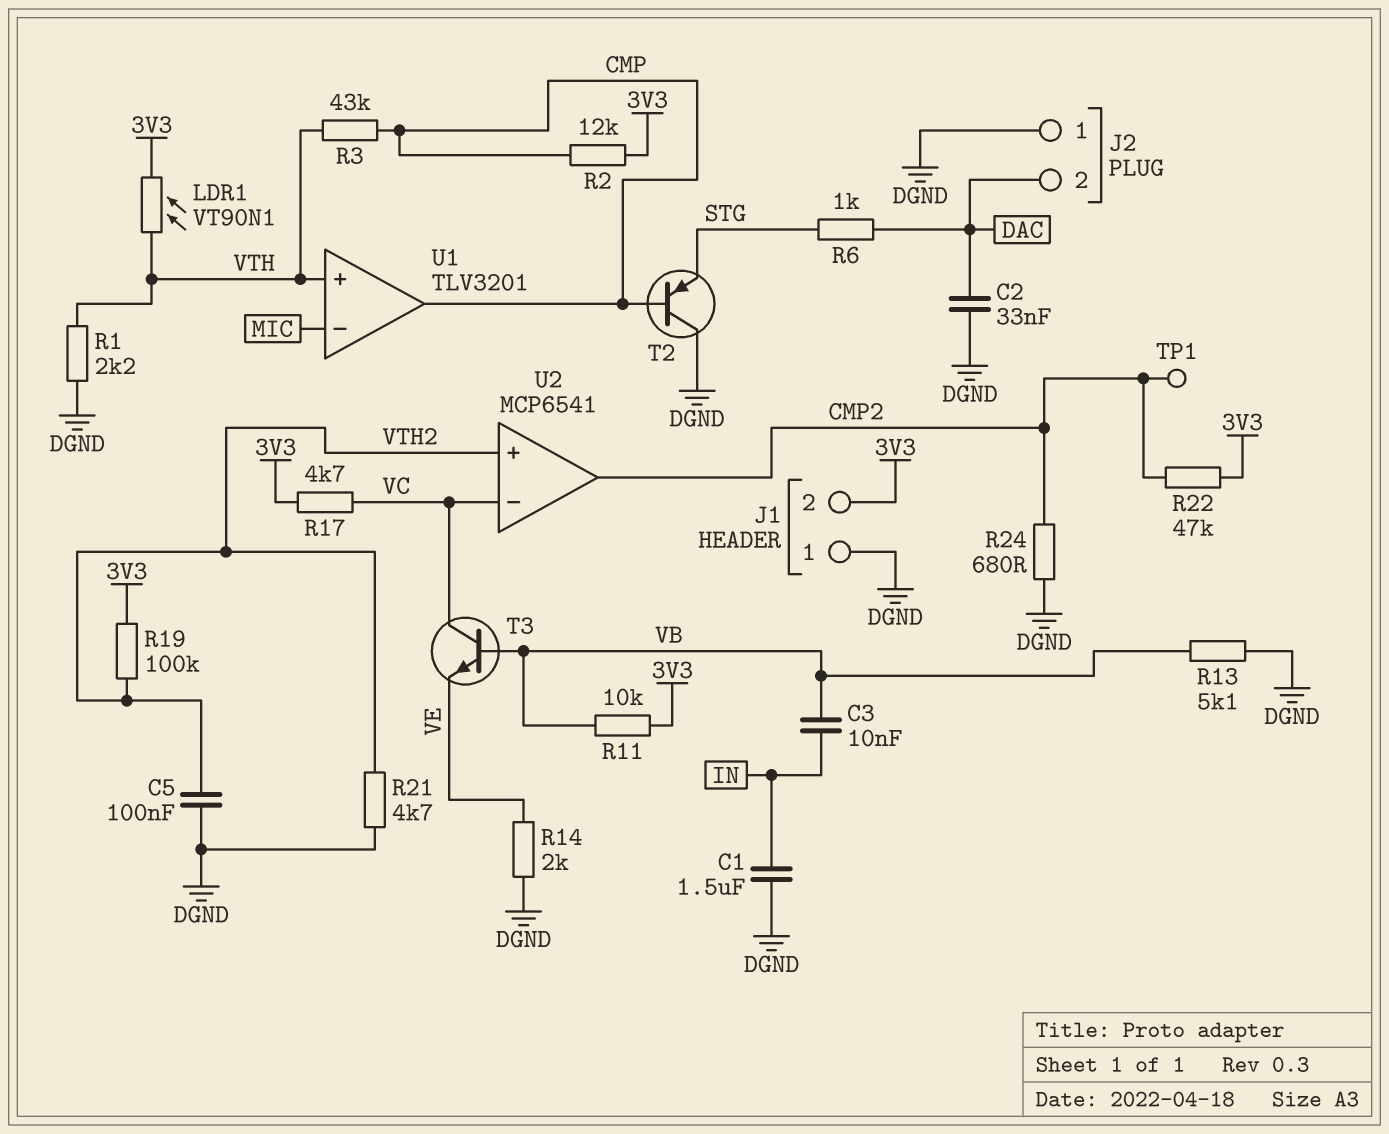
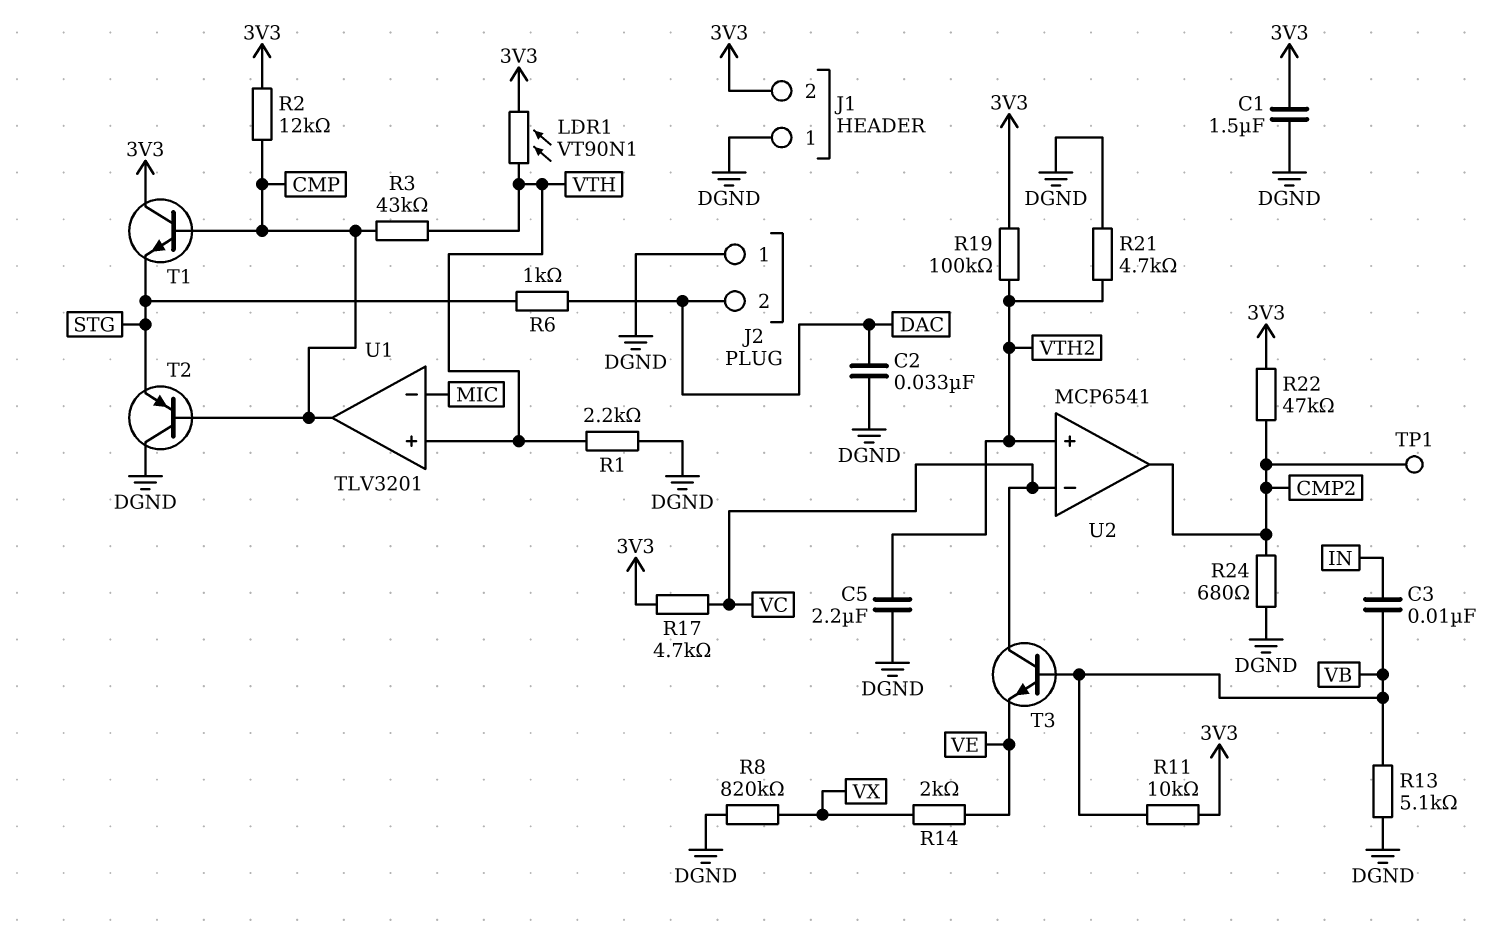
C1: 1.5uF (DGND, IN) -> 1.5uF (3V3, DGND)
C5: 100nF (DGND, VTH2) -> 2.2uF (DGND, VTH2)
R8: none -> 820k (DGND, VX)
R14: 2k (DGND, VE) -> 2k (VE, VX)
T1: none -> NPN (B CMP, C 3V3, E STG)

